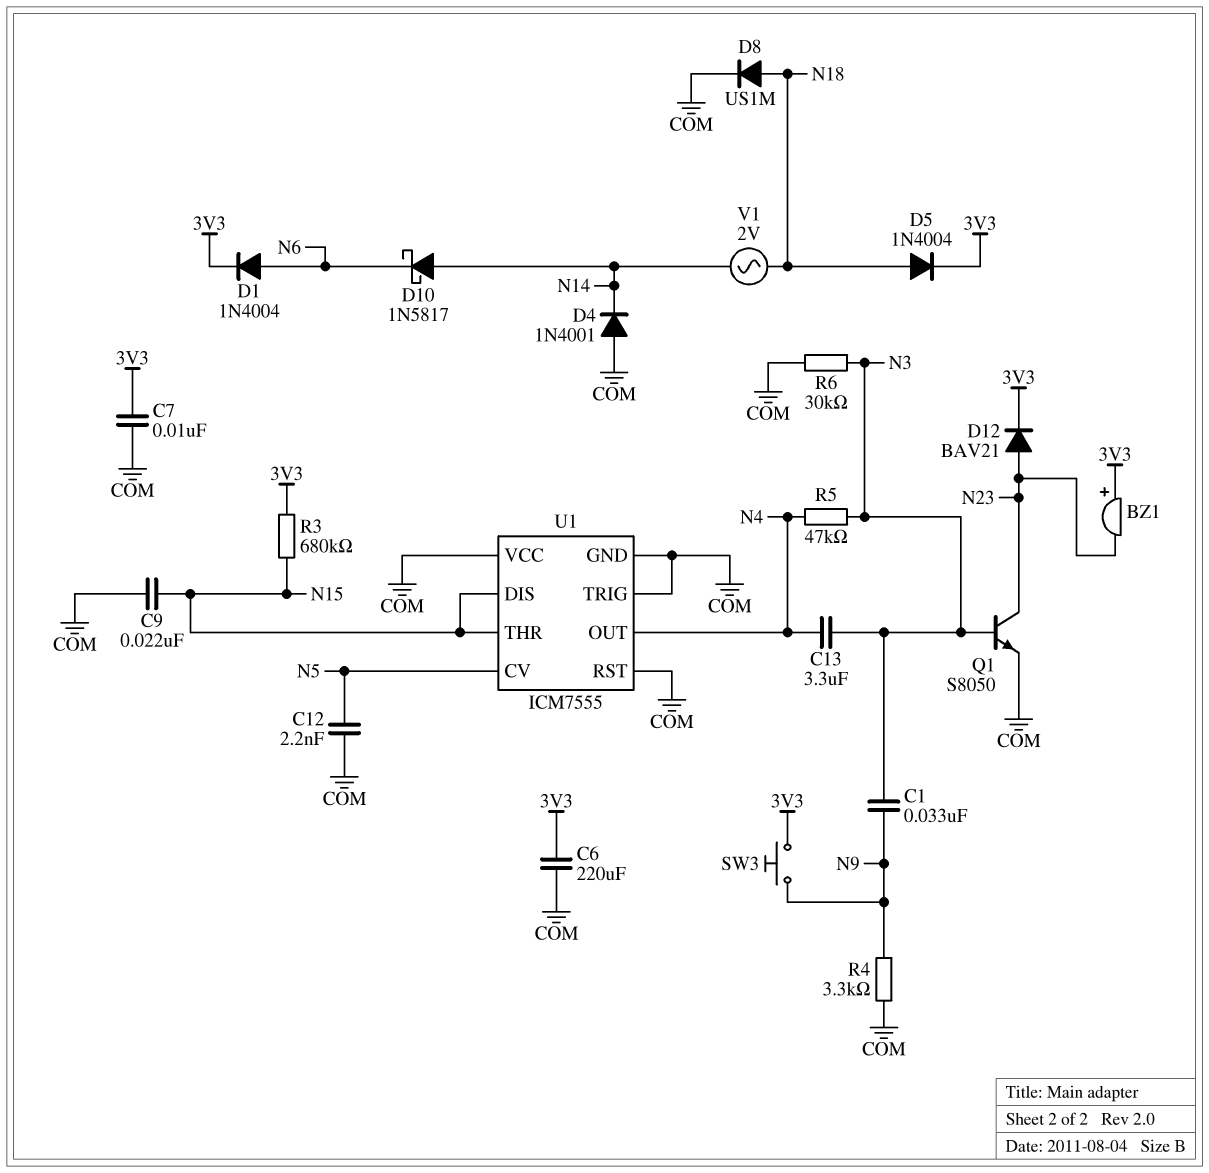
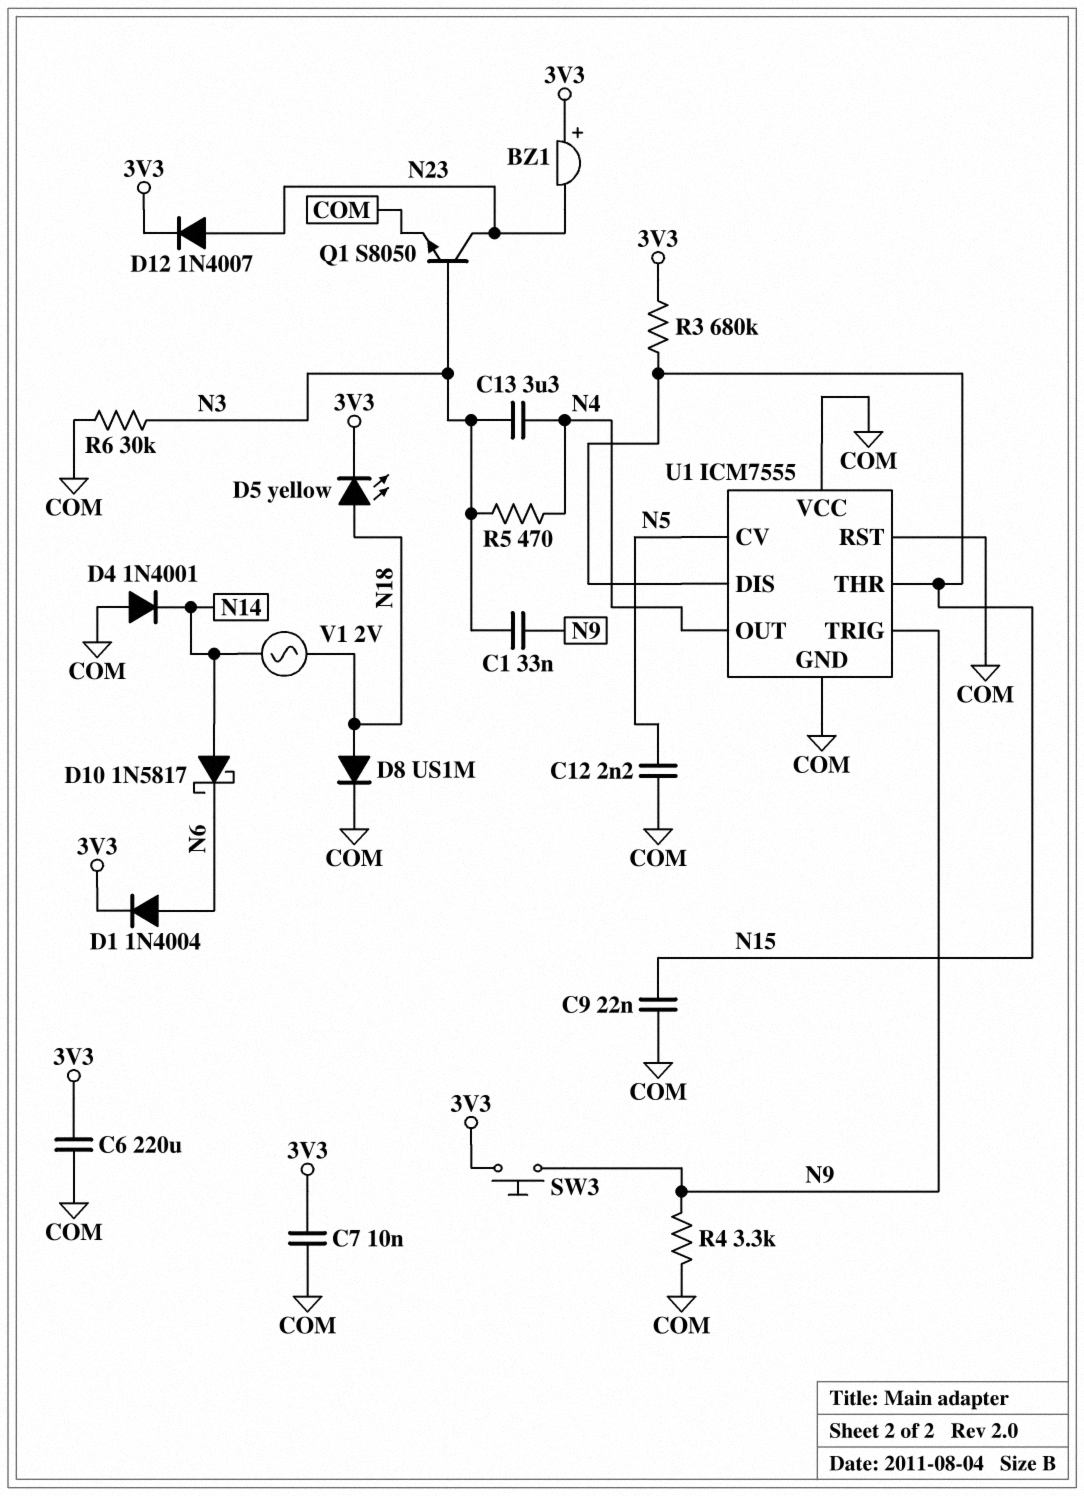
D5: diode 1N4004 (A N18, K 3V3) -> LED yellow (A N18, K 3V3)
D12: diode BAV21 (A N23, K 3V3) -> diode 1N4007 (A N23, K 3V3)
R5: 47k (N3, N4) -> 470 (N3, N4)
U1 pin TRIG: COM -> N9

